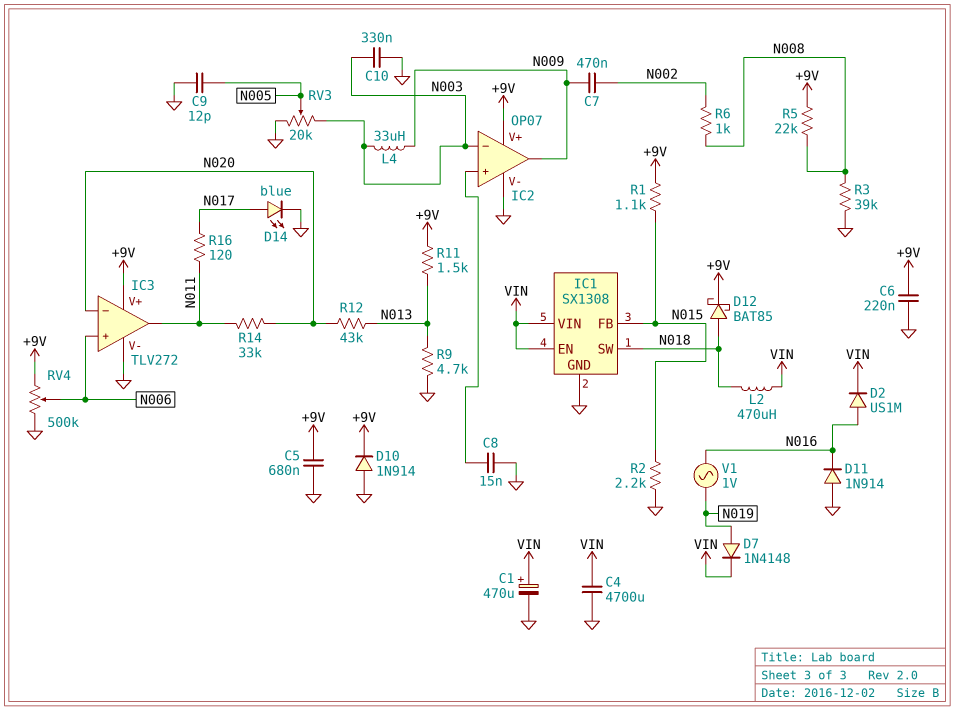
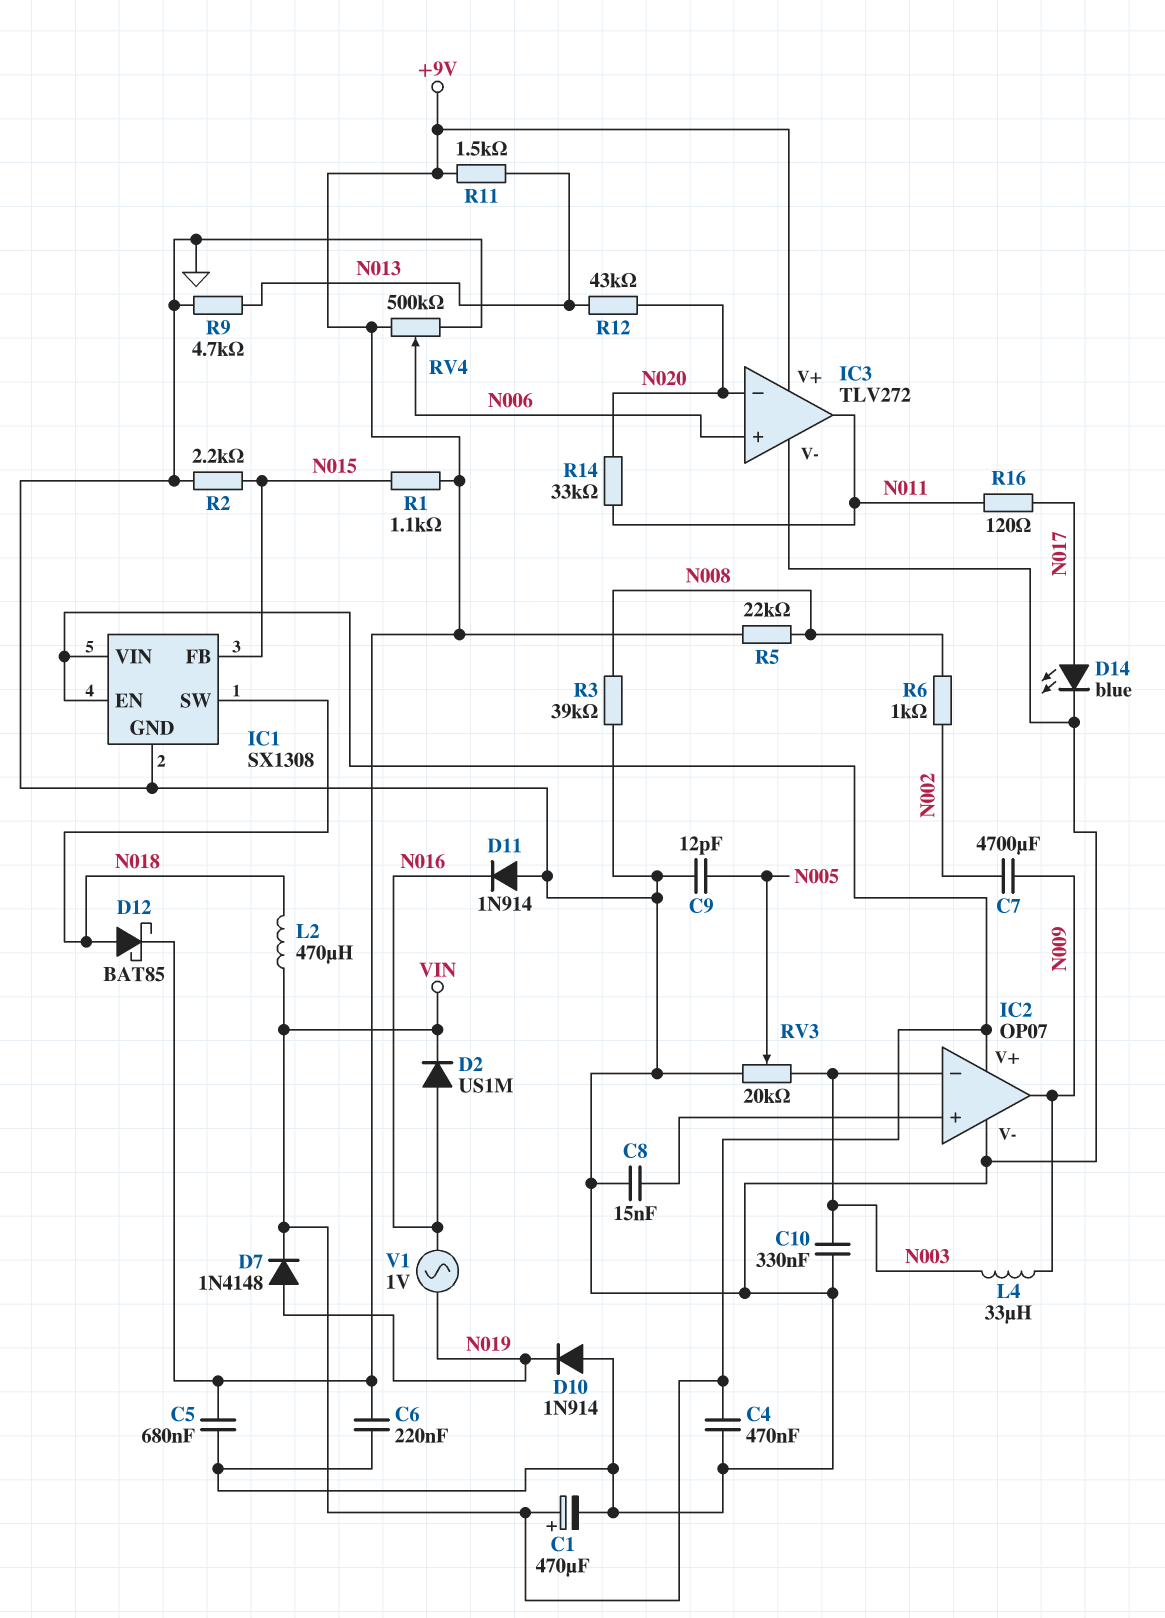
C4: 4700uF (GND, VIN) -> 470nF (GND, VIN)
C7: 470nF (N002, N009) -> 4700uF (N002, N009)
D10: diode 1N914 (A GND, K +9V) -> diode 1N914 (A GND, K N019)
IC2 pin V+: +9V -> VIN

